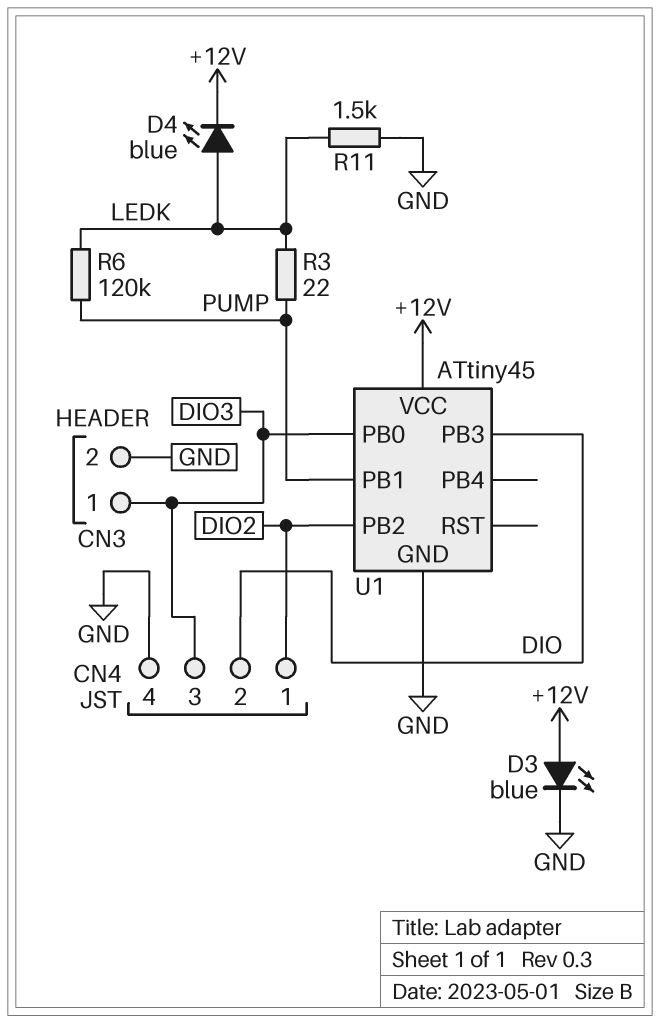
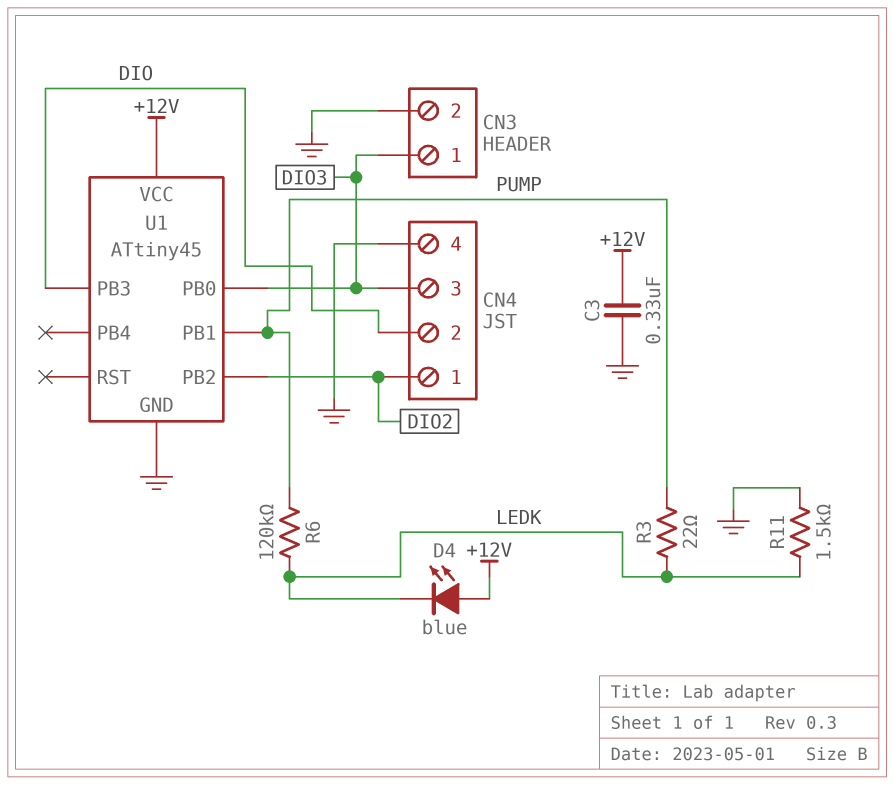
C3: none -> 330nF (+12V, GND)
D3: LED blue (A +12V, K GND) -> none
D4: LED blue (A LEDK, K +12V) -> LED blue (A +12V, K LEDK)

